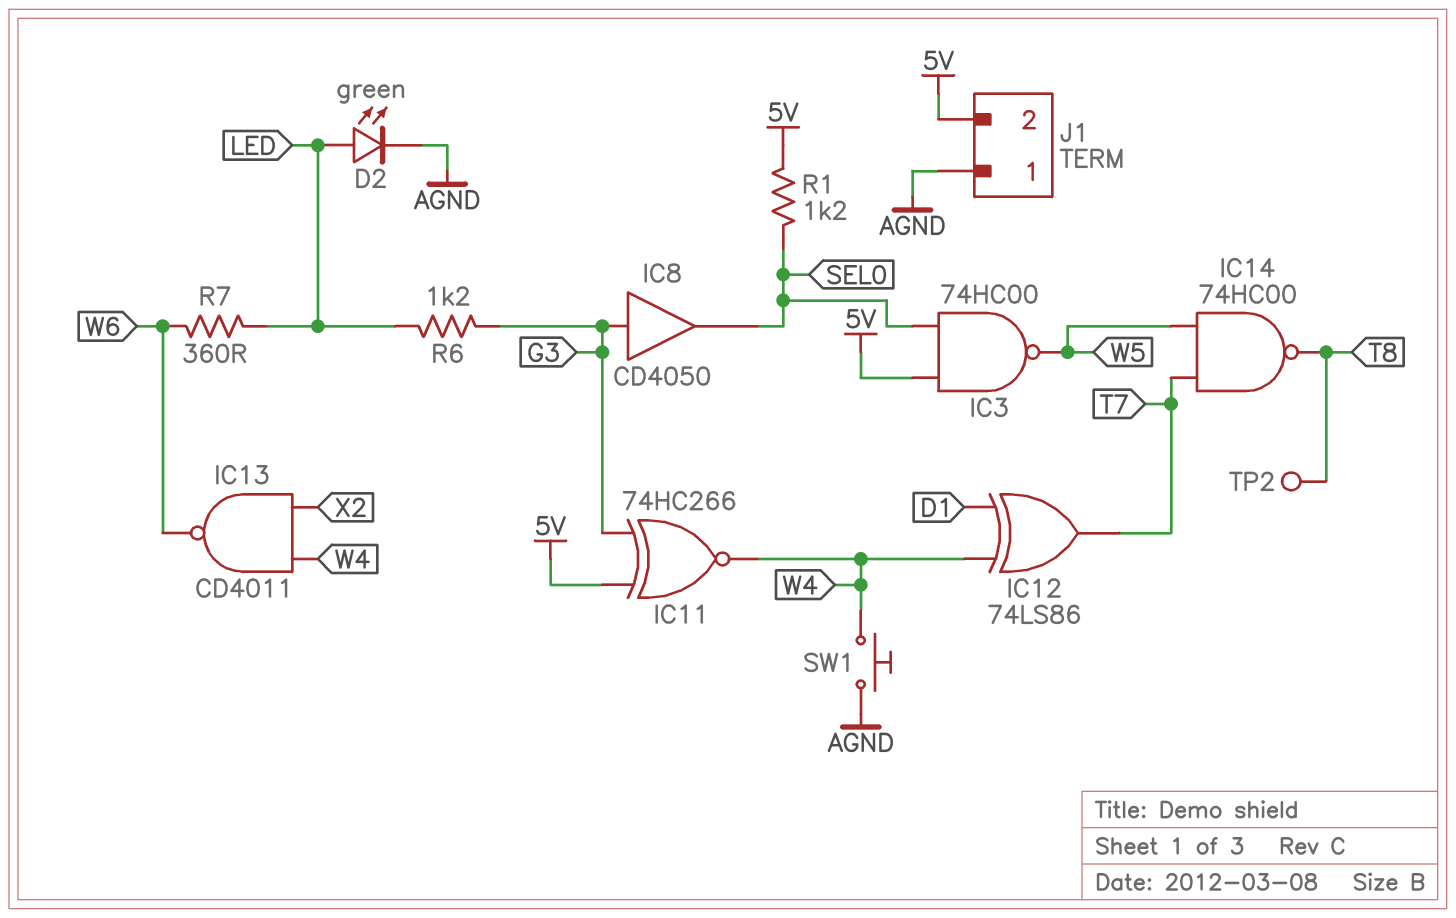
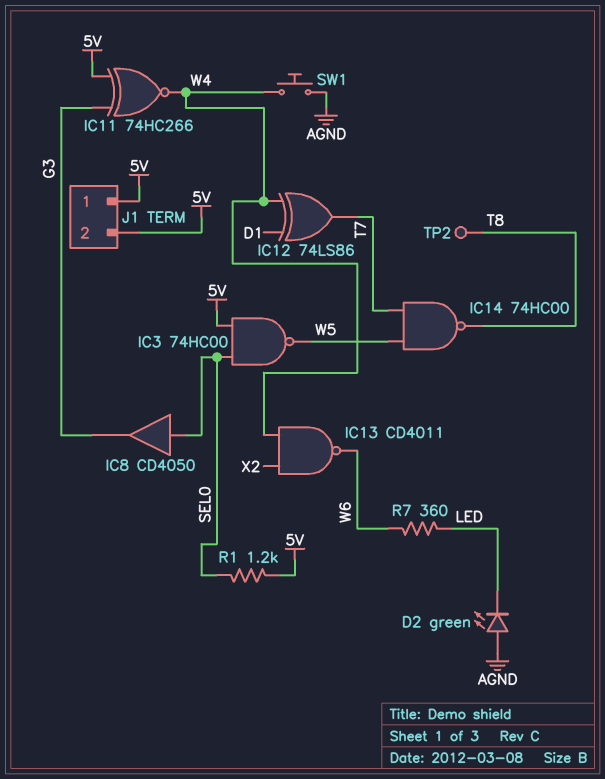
D2: LED green (A LED, K AGND) -> LED green (A AGND, K LED)
IC8: buffer CD4050 (in G3, out SEL0) -> buffer CD4050 (in SEL0, out G3)
J1 pin 1: AGND -> 5V
R6: 1.2k (G3, LED) -> none

